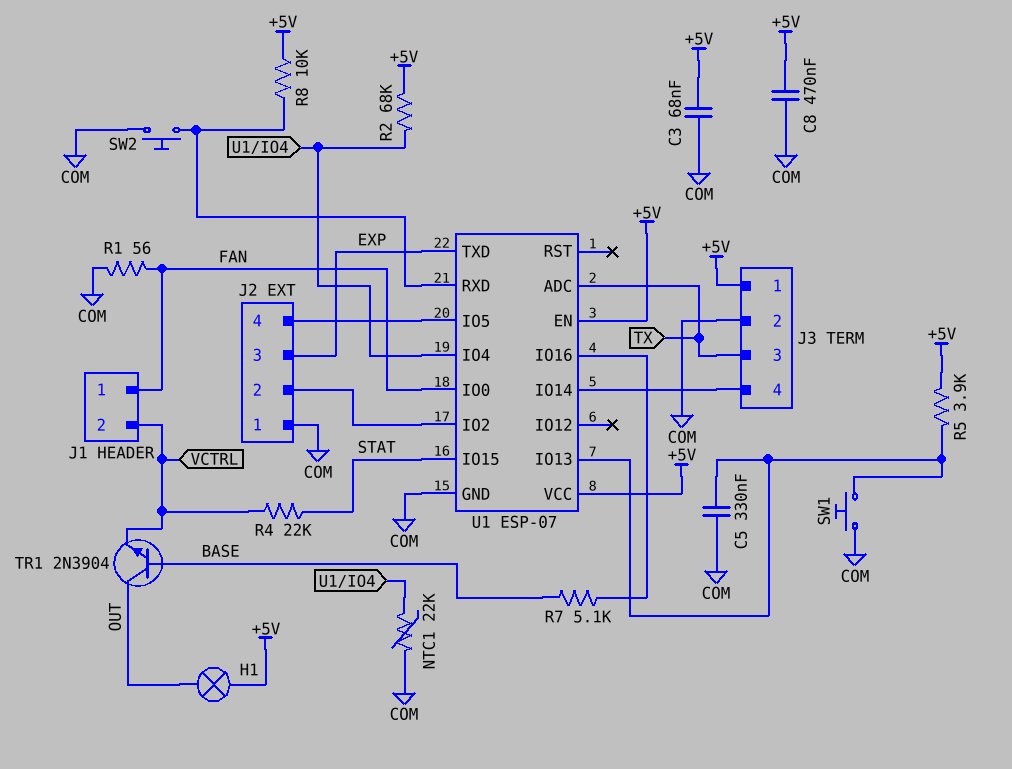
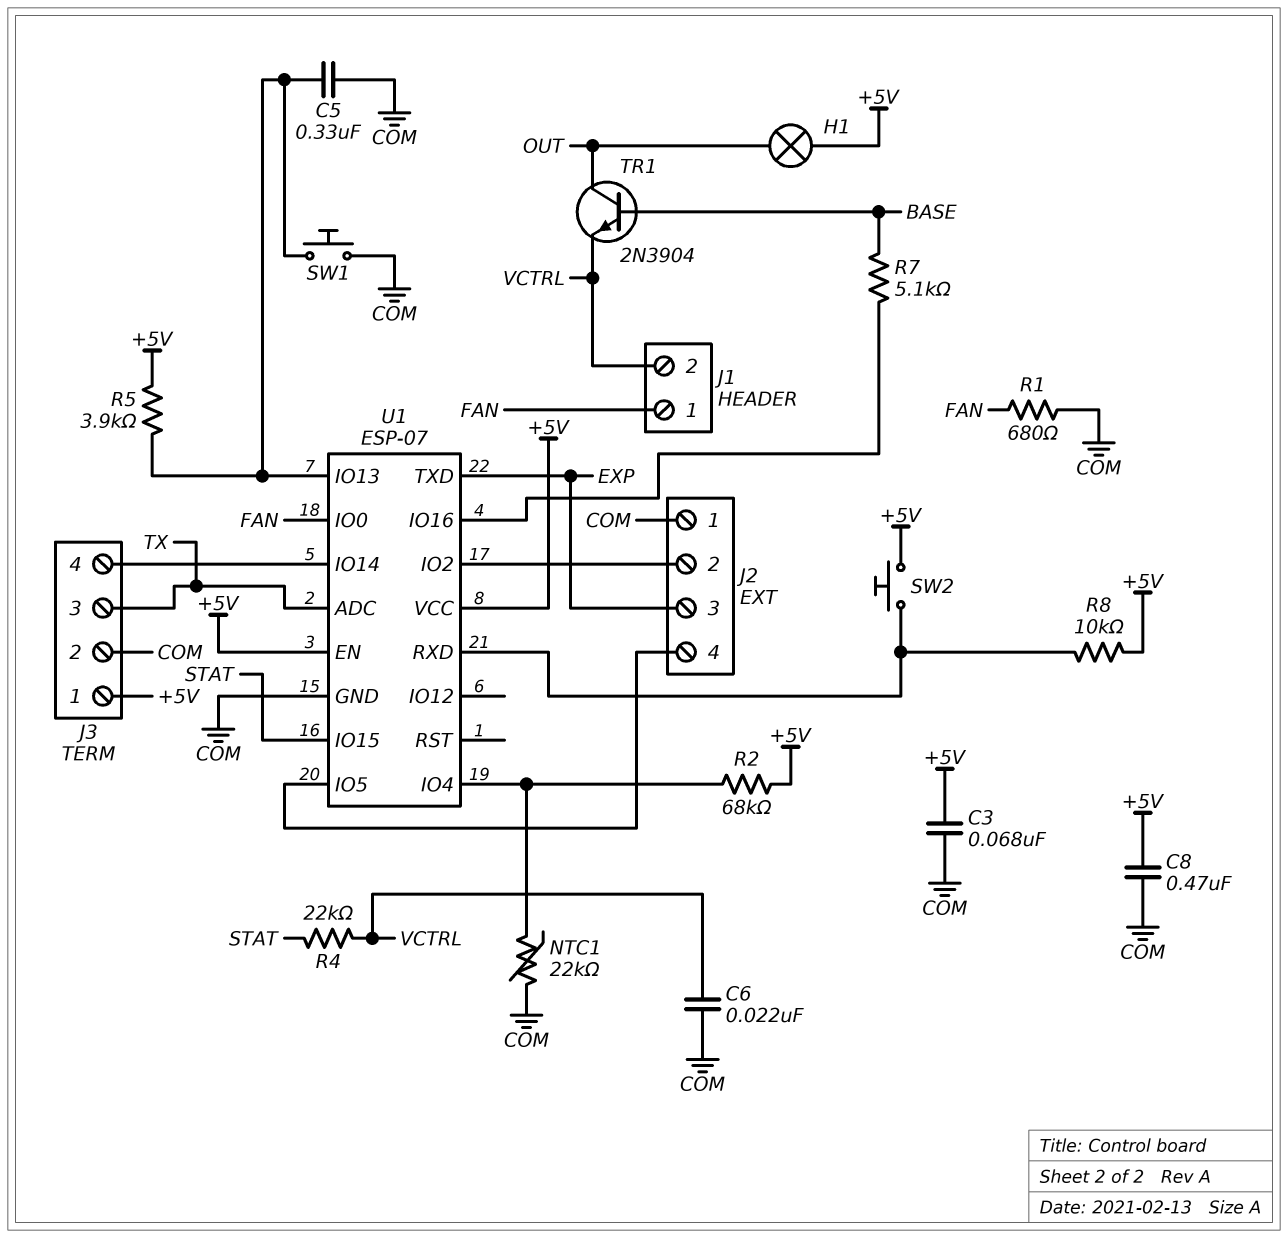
C6: none -> 22nF (COM, VCTRL)
R1: 56 (COM, FAN) -> 680 (COM, FAN)
SW2: button (COM, U1/RXD) -> button (+5V, U1/RXD)

